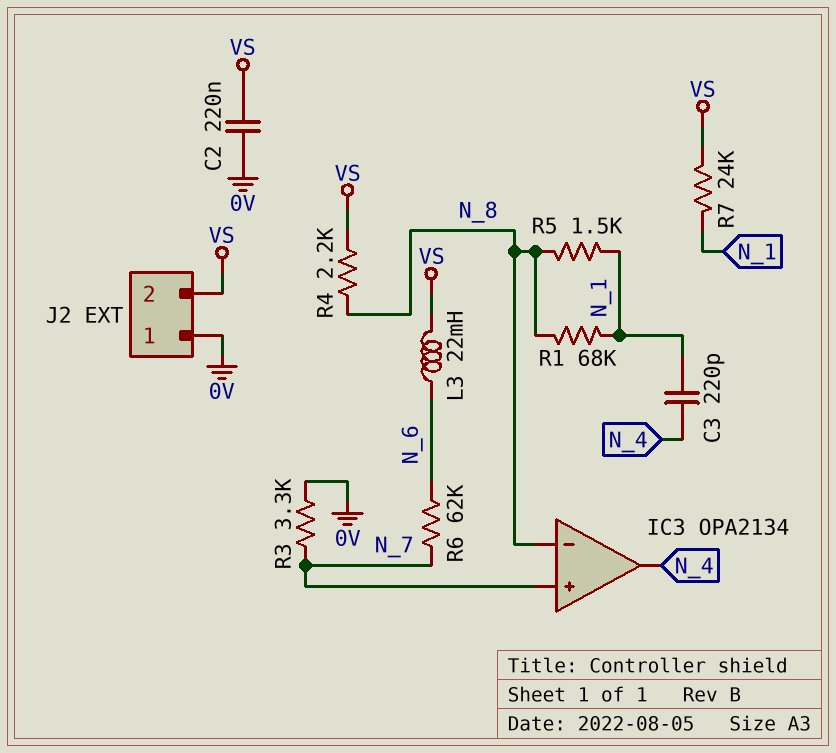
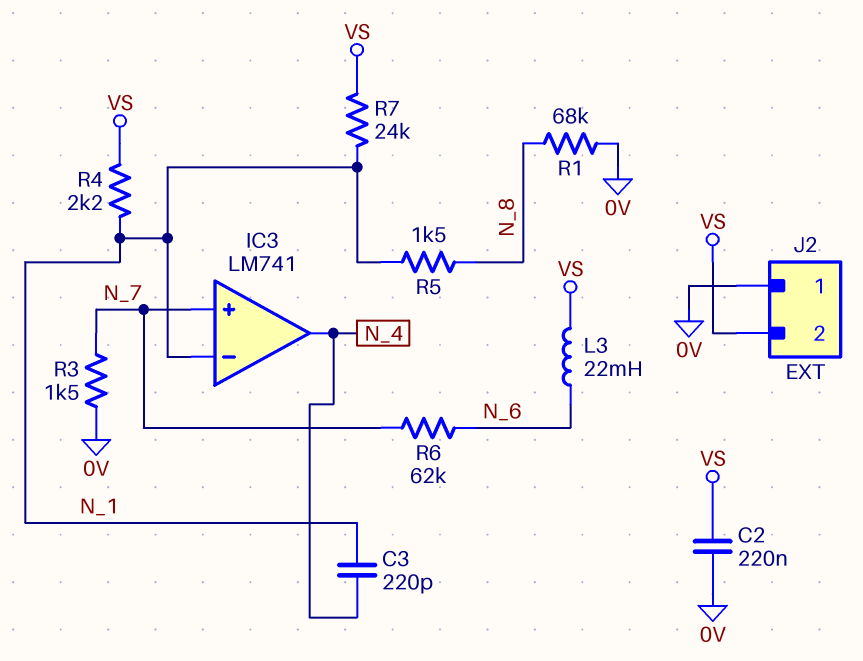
IC3: OPA2134 -> LM741
IC3 pin in-: N_8 -> N_1
R1: 68k (N_1, N_8) -> 68k (0V, N_8)
R3: 3.3k (0V, N_7) -> 1.5k (0V, N_7)
R4: 2.2k (N_8, VS) -> 2.2k (N_1, VS)

